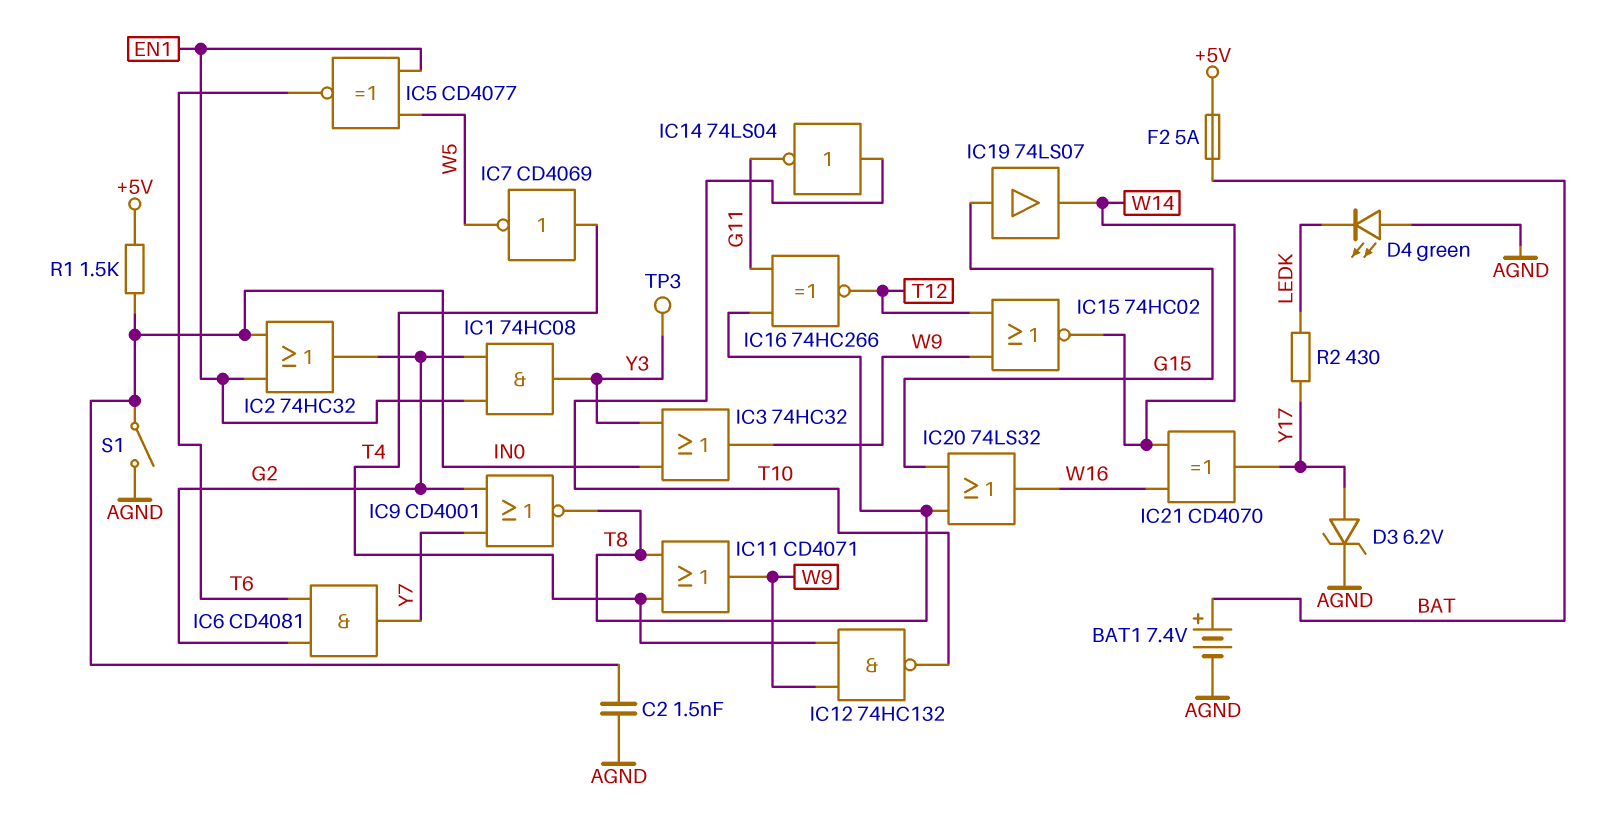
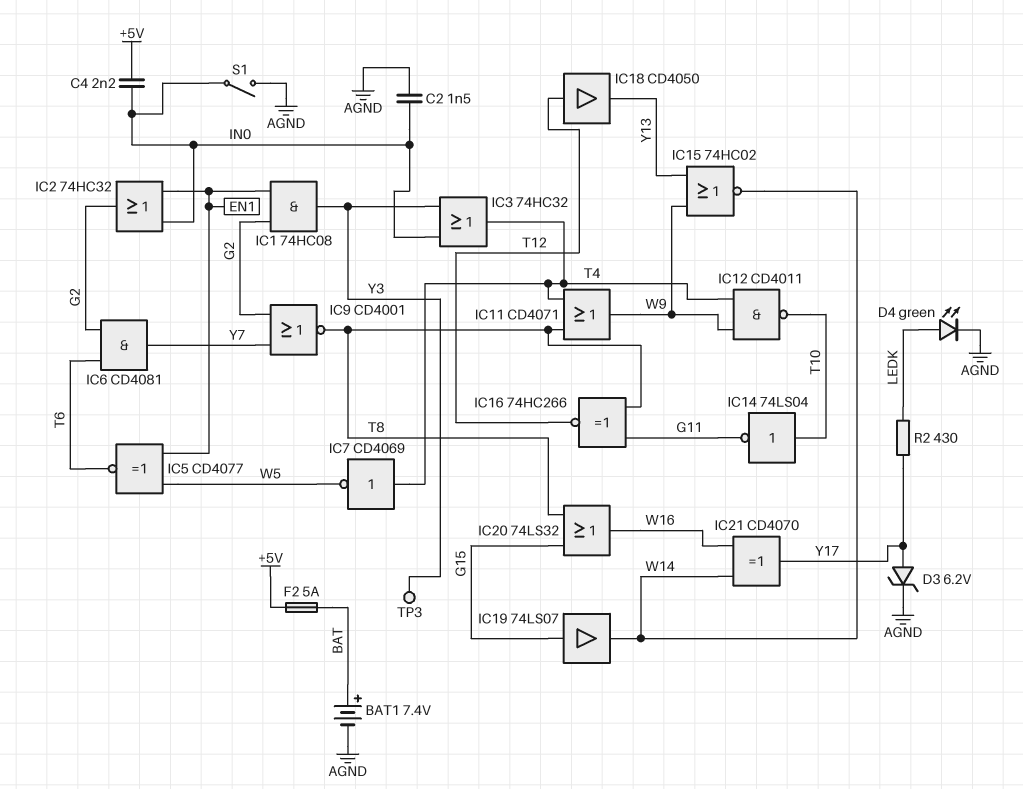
C4: none -> 2.2nF (+5V, IN0)
D4: LED green (A AGND, K LEDK) -> LED green (A LEDK, K AGND)
IC3: OR 74HC32 (in IN0, in Y3, out W9) -> OR 74HC32 (in IN0, in Y3, out T4)
IC12: NAND 74HC132 (in T4, in W9, out T10) -> NAND CD4011 (in T4, in W9, out T10)
IC15: NOR 74HC02 (in T12, in W9, out W14) -> NOR 74HC02 (in W9, in Y13, out W14)
IC18: none -> buffer CD4050 (in T12, out Y13)
R1: 1.5k (+5V, IN0) -> none

